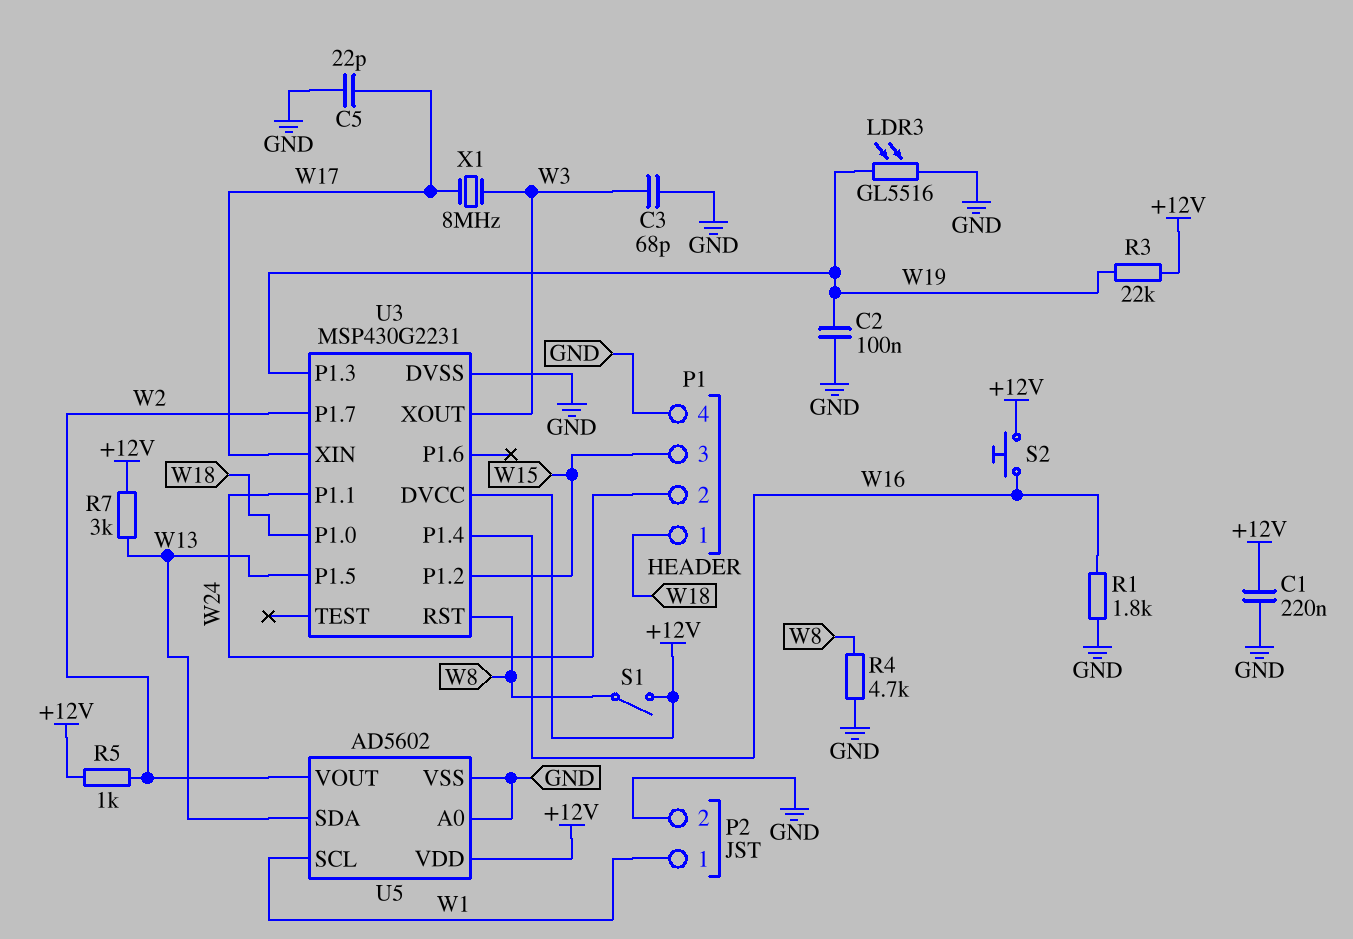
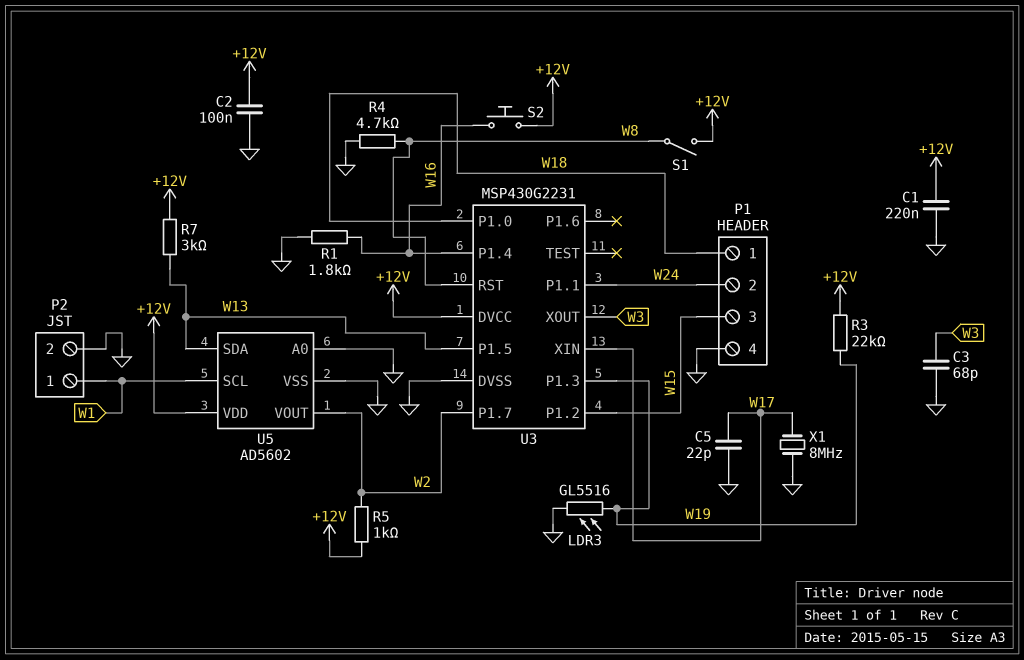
C2: 100nF (GND, W19) -> 100nF (+12V, GND)
X1: 8MHz (W3, W17) -> 8MHz (GND, W17)

